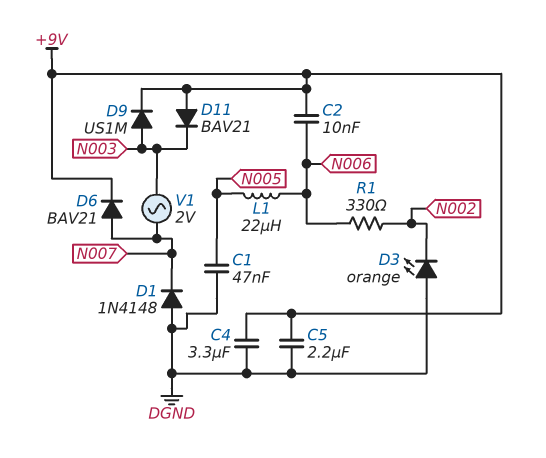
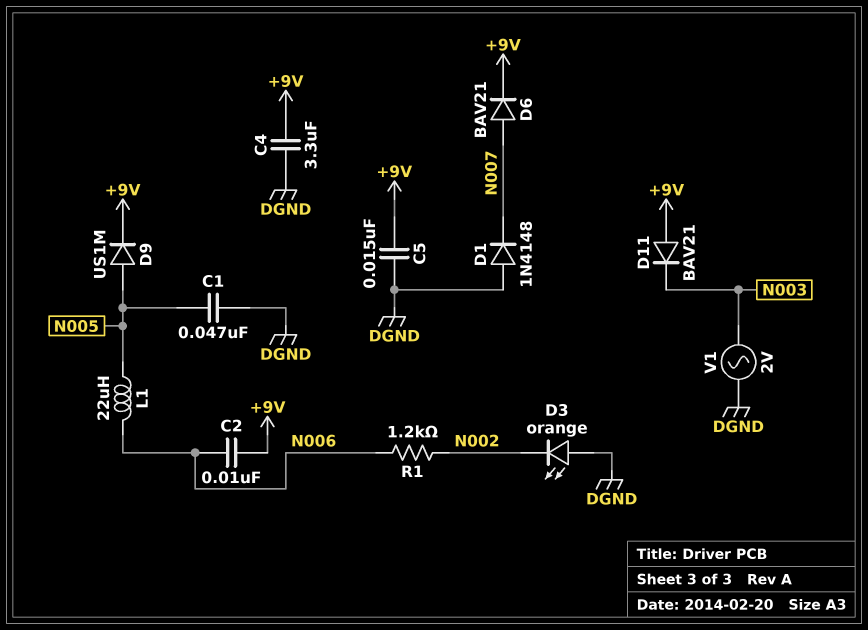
C5: 2.2uF (+9V, DGND) -> 15nF (+9V, DGND)
D9: diode US1M (A N003, K +9V) -> diode US1M (A N005, K +9V)
R1: 330 (N002, N006) -> 1.2k (N002, N006)
V1: AC 2V (N003, N007) -> AC 2V (DGND, N003)

